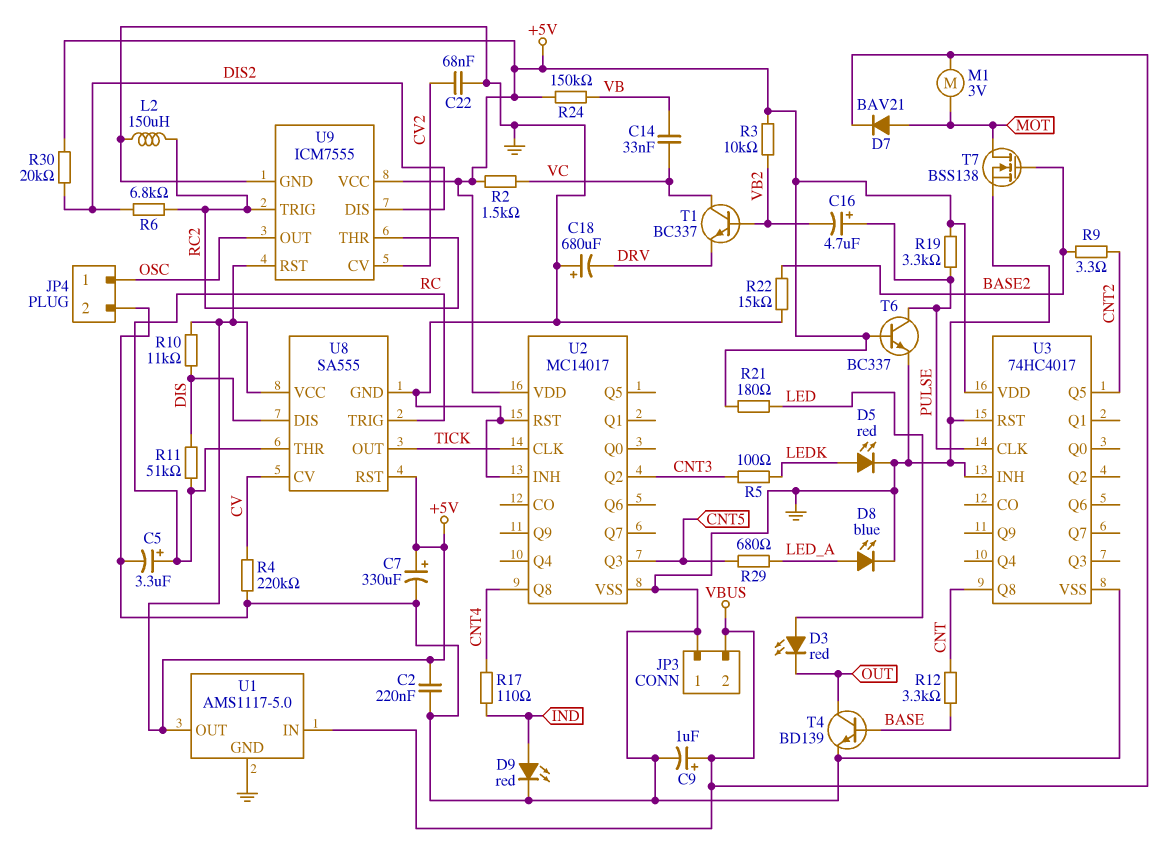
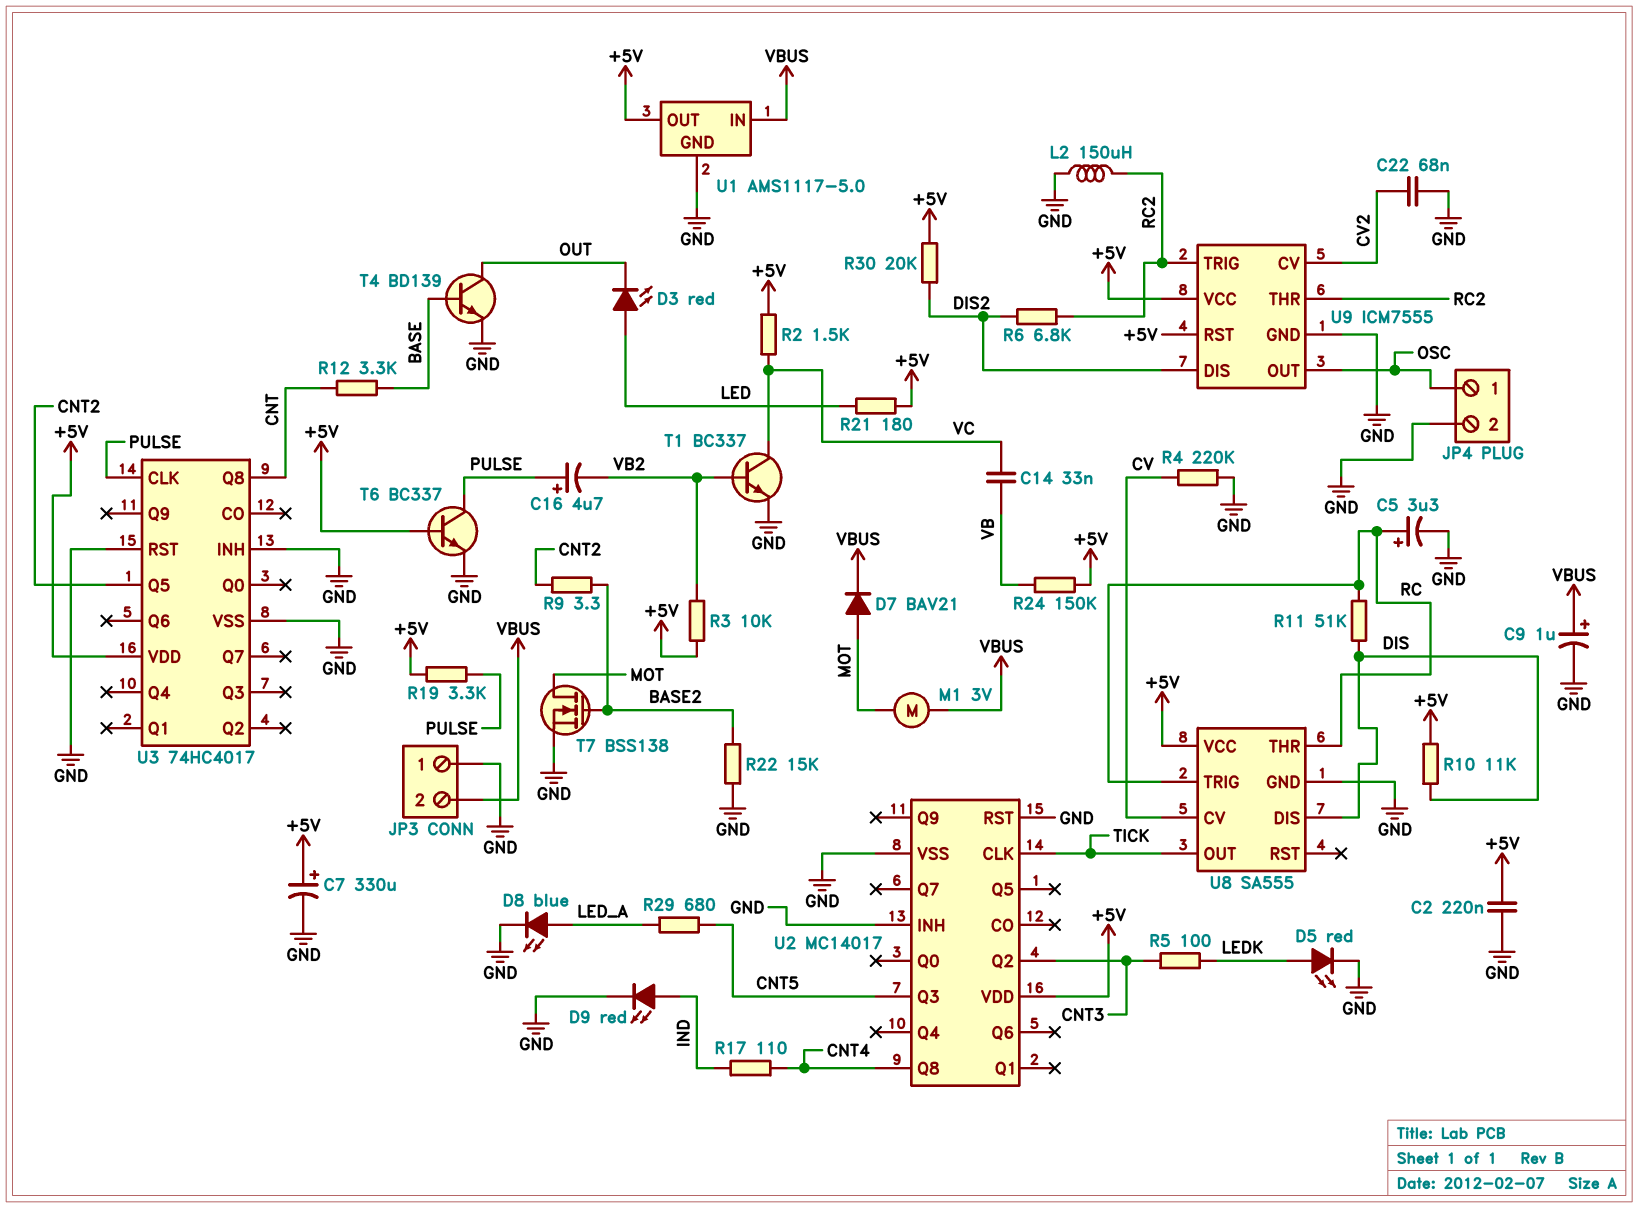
C18: 680uF (plus GND, minus DRV) -> none
T1: NPN BC337 (B VB2, C VC, E DRV) -> NPN BC337 (B VB2, C VC, E GND)
U8 pin RST: +5V -> none

